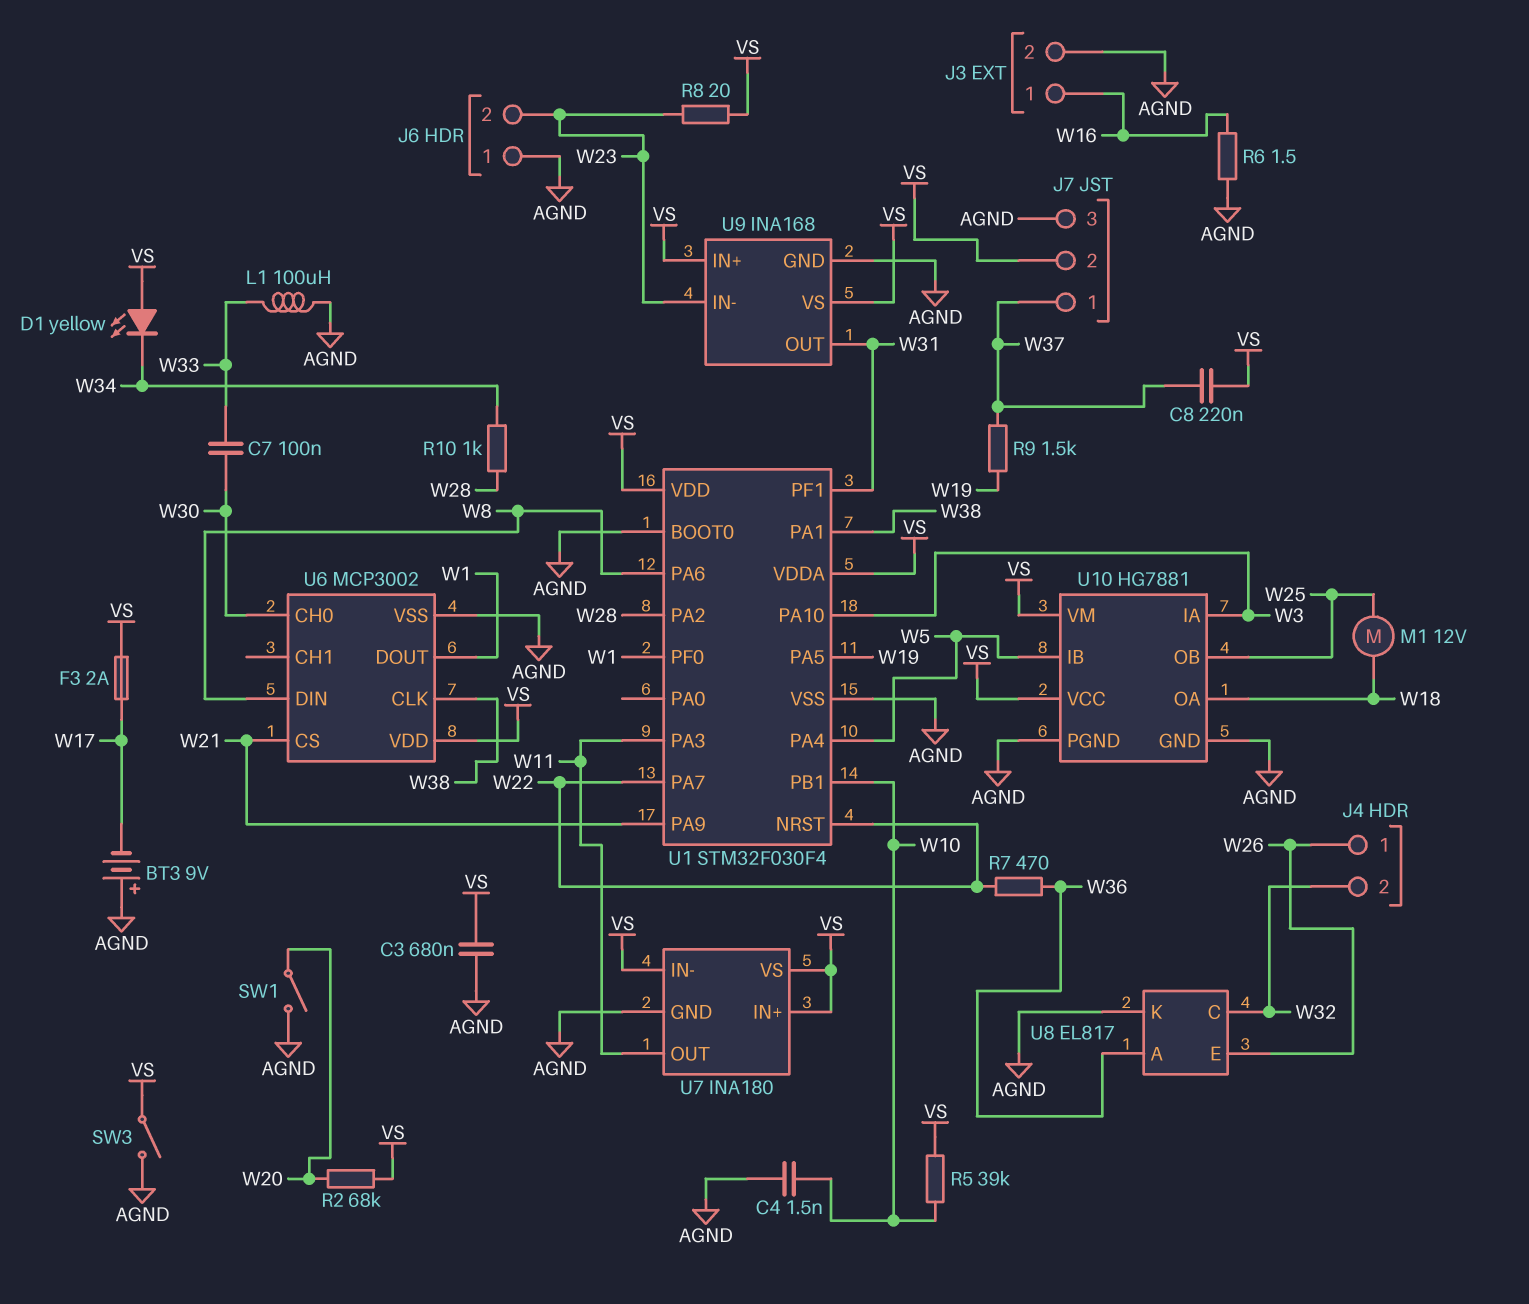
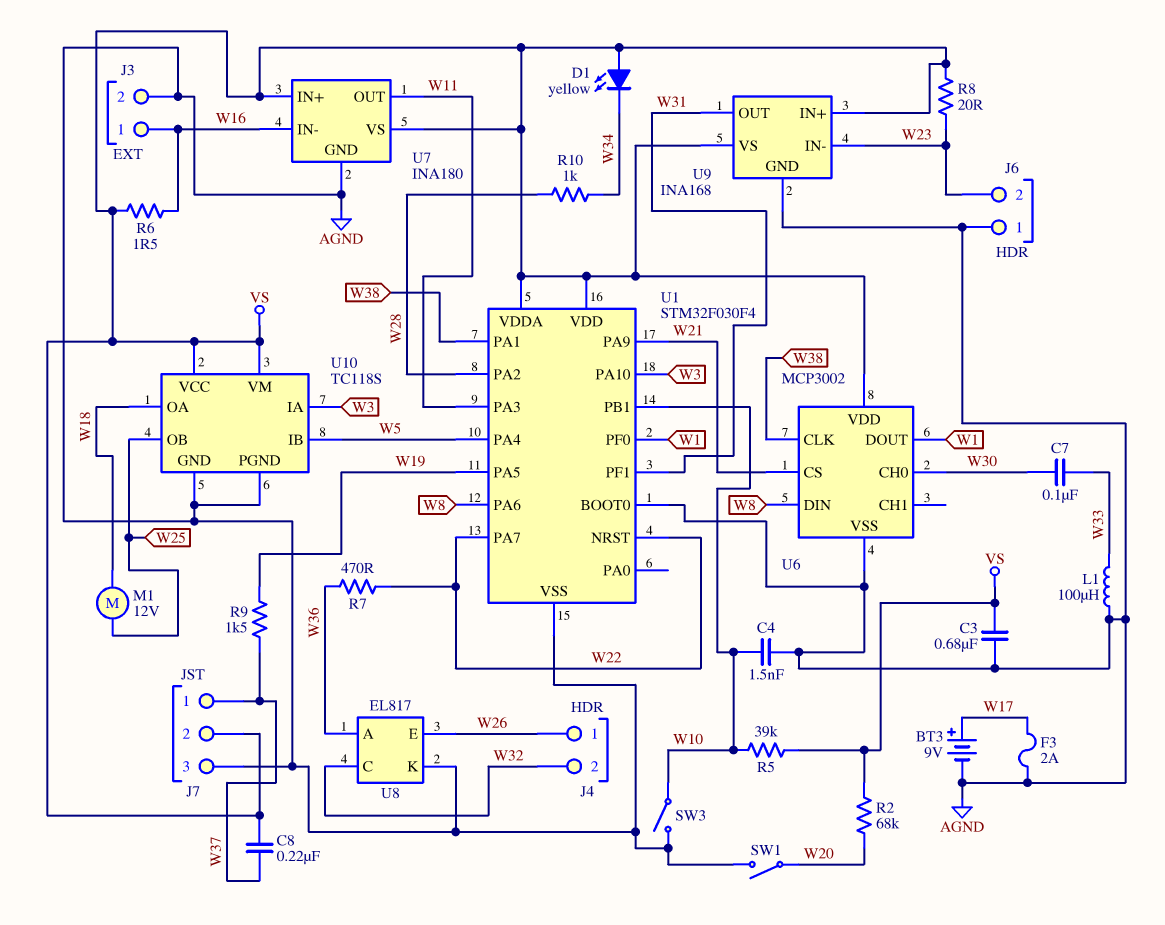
BT3: 9V (plus AGND, minus W17) -> 9V (plus W17, minus AGND)
F3: 2A (VS, W17) -> 2A (AGND, W17)
R6: 1.5 (AGND, W16) -> 1.5 (VS, W16)
SW3: switch (AGND, VS) -> switch (AGND, W10)
U7 pin IN-: VS -> W16
U10: HG7881 -> TC118S

